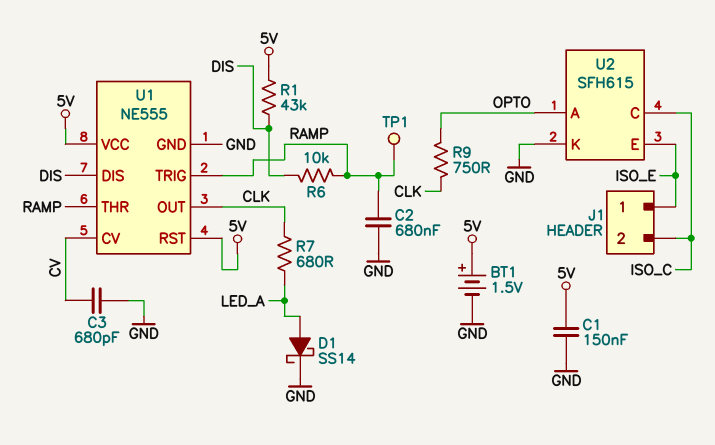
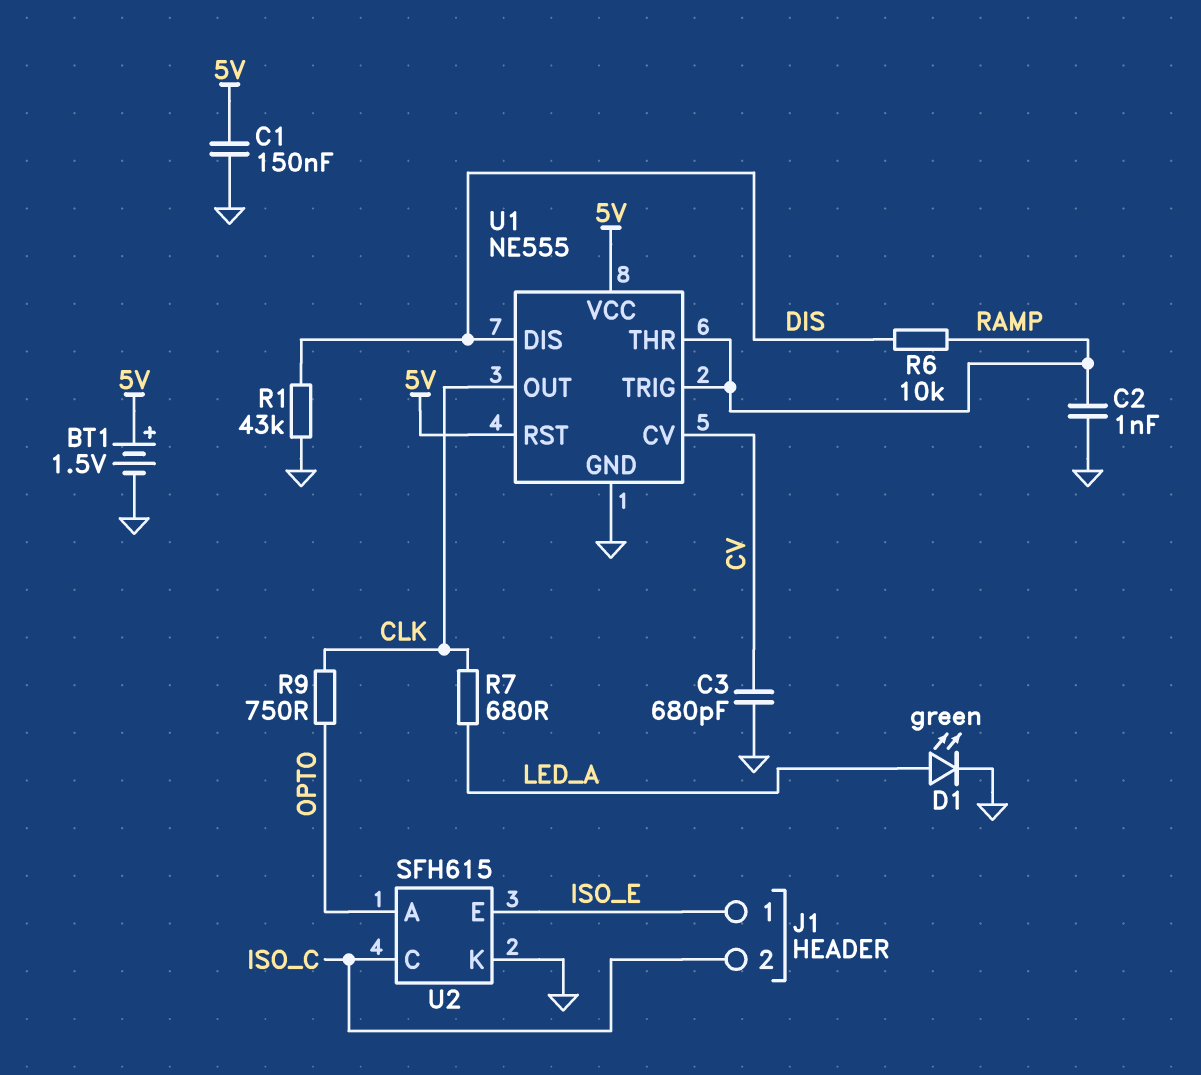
C2: 680nF (GND, RAMP) -> 1nF (GND, RAMP)
D1: schottky SS14 (A LED_A, K GND) -> LED green (A LED_A, K GND)
R1: 43k (5V, DIS) -> 43k (DIS, GND)
TP1: test point (RAMP) -> none

